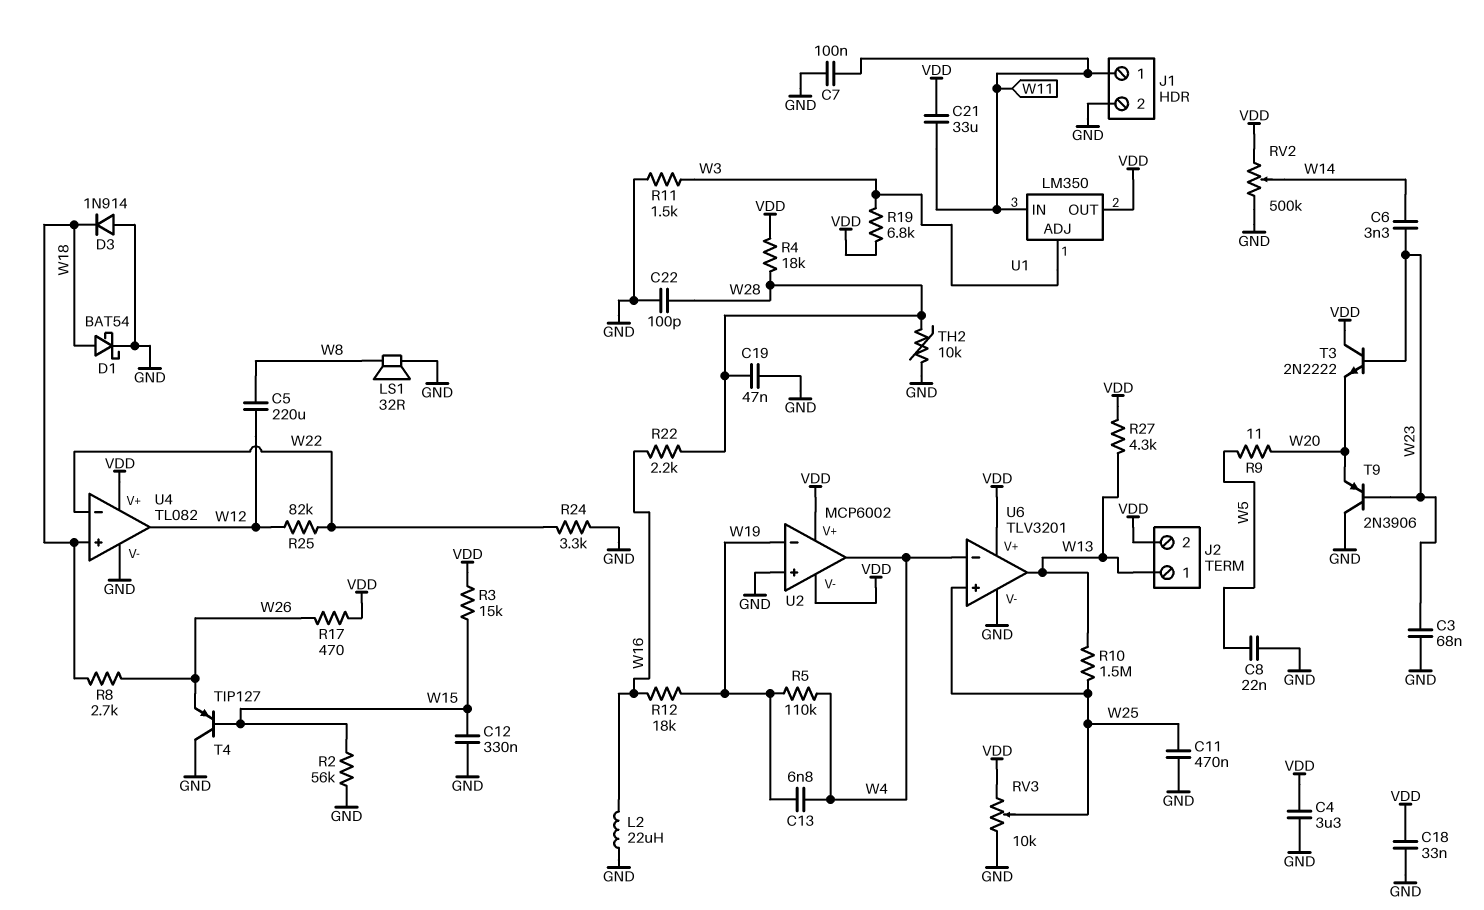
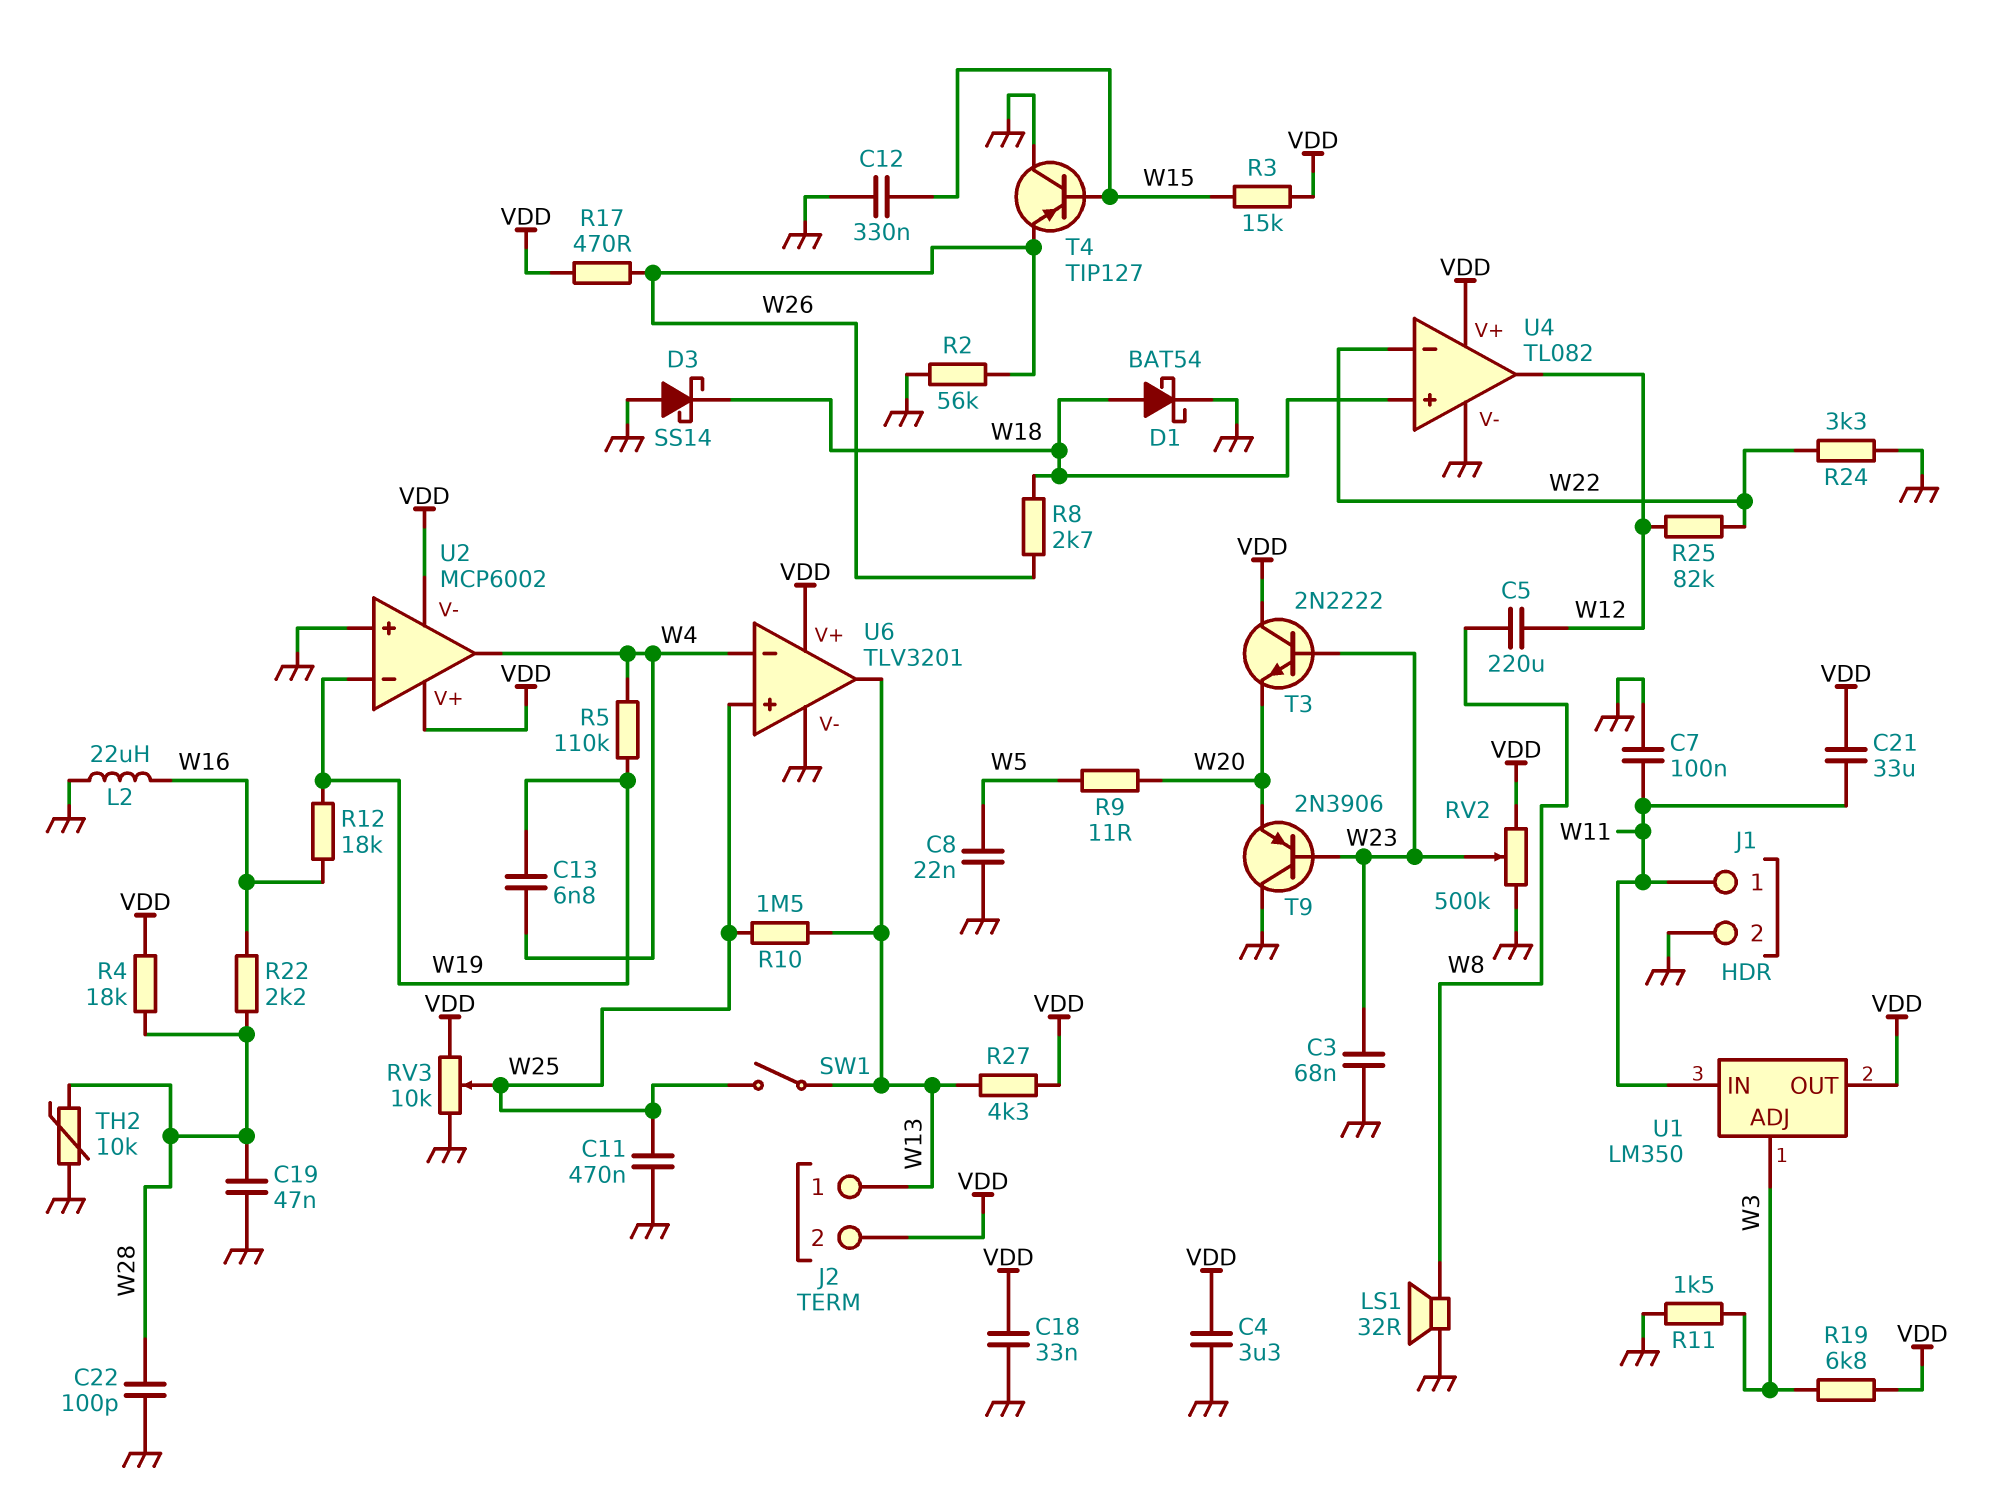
C6: 3.3nF (W14, W23) -> none
D3: diode 1N914 (A GND, K W18) -> schottky SS14 (A GND, K W18)
R2: 56k (GND, W15) -> 56k (GND, W26)
RV2: 500k (GND, VDD, wiper W14) -> 500k (GND, VDD, wiper W23)
SW1: none -> switch (W13, W25)

